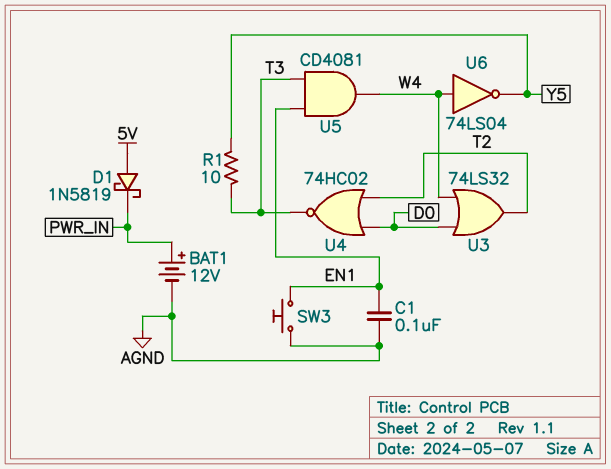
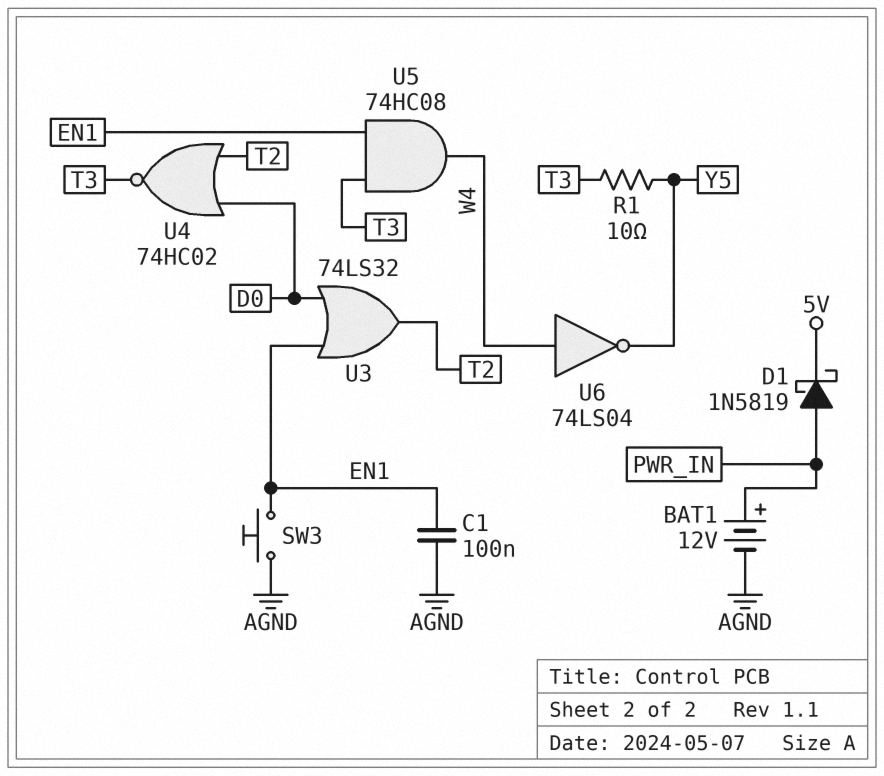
D1: schottky 1N5819 (A 5V, K PWR_IN) -> schottky 1N5819 (A PWR_IN, K 5V)
U3: OR 74LS32 (in D0, in W4, out T2) -> OR 74LS32 (in D0, in EN1, out T2)
U5: AND CD4081 (in EN1, in T3, out W4) -> AND 74HC08 (in EN1, in T3, out W4)

